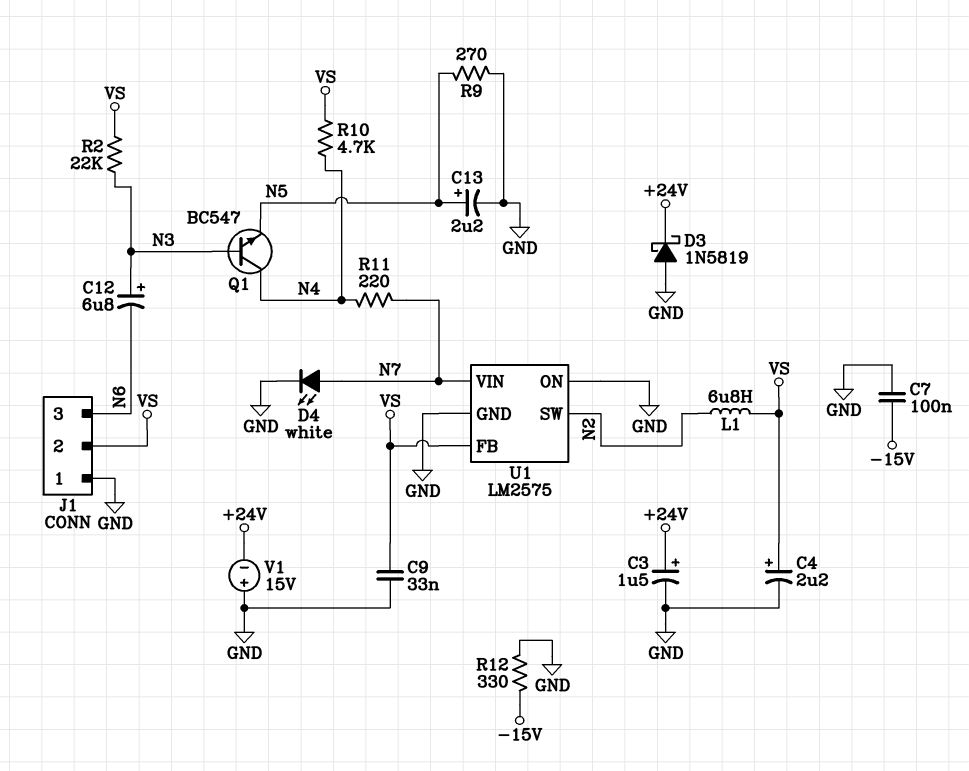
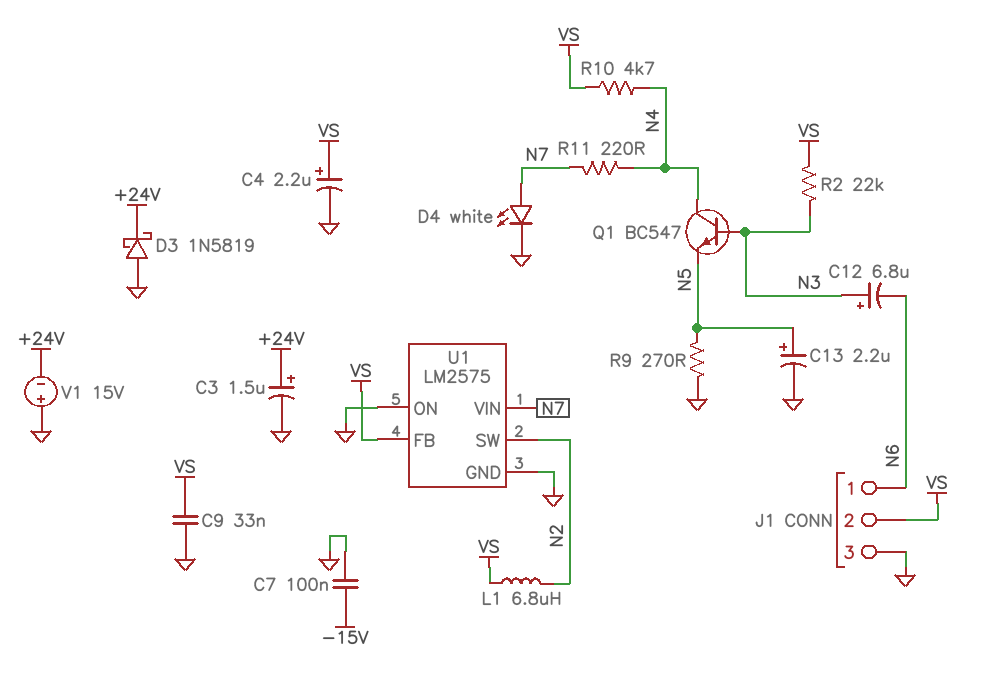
J1 pin 1: GND -> N6
J1 pin 3: N6 -> GND
R12: 330 (-15V, GND) -> none

